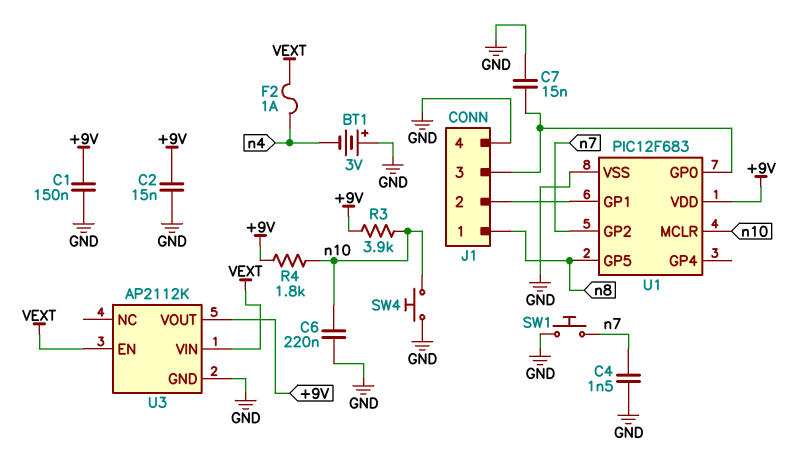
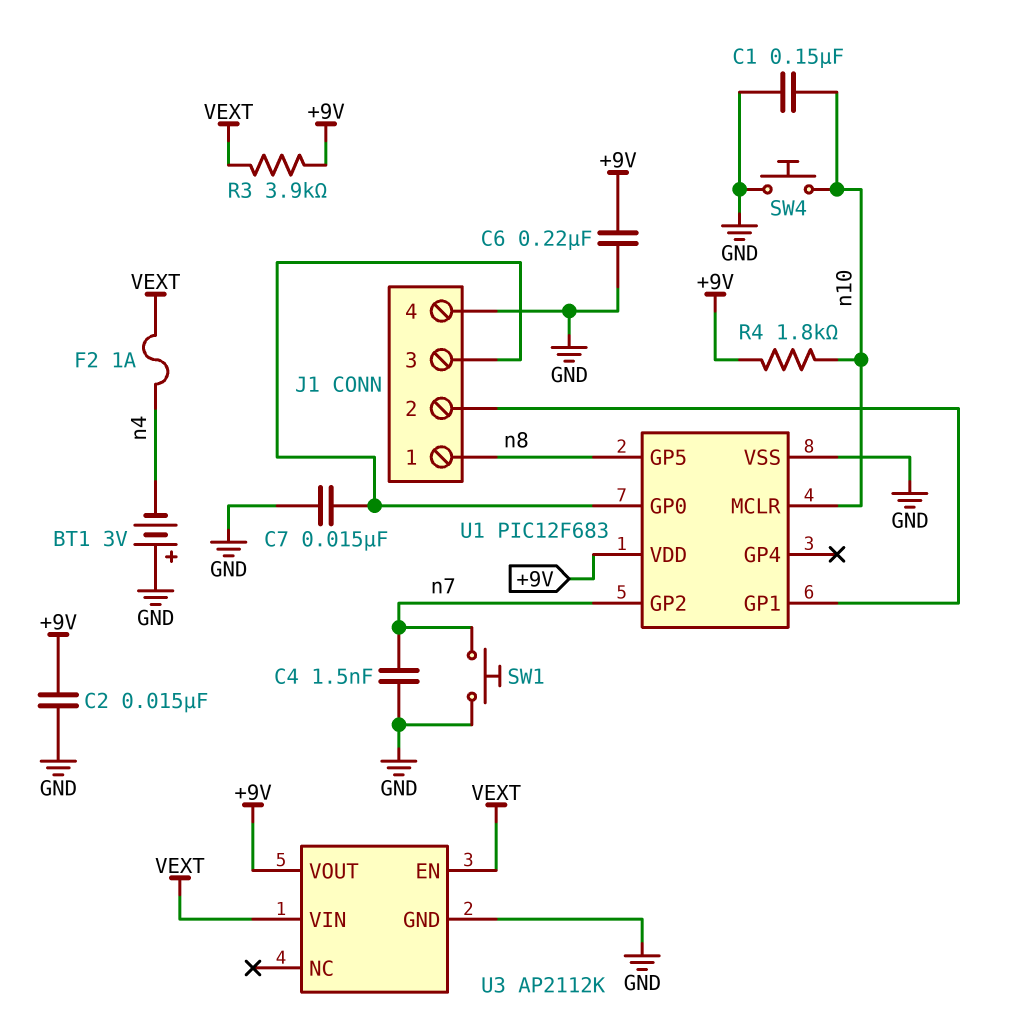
C1: 150nF (+9V, GND) -> 150nF (GND, n10)
C6: 220nF (GND, n10) -> 220nF (+9V, GND)
R3: 3.9k (+9V, n10) -> 3.9k (+9V, VEXT)

